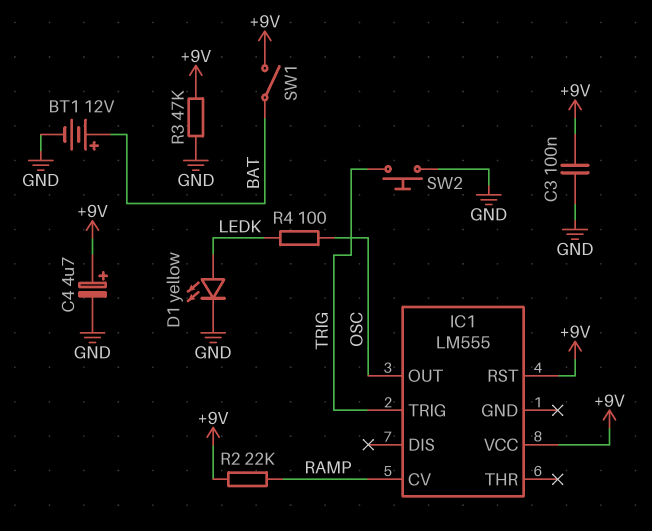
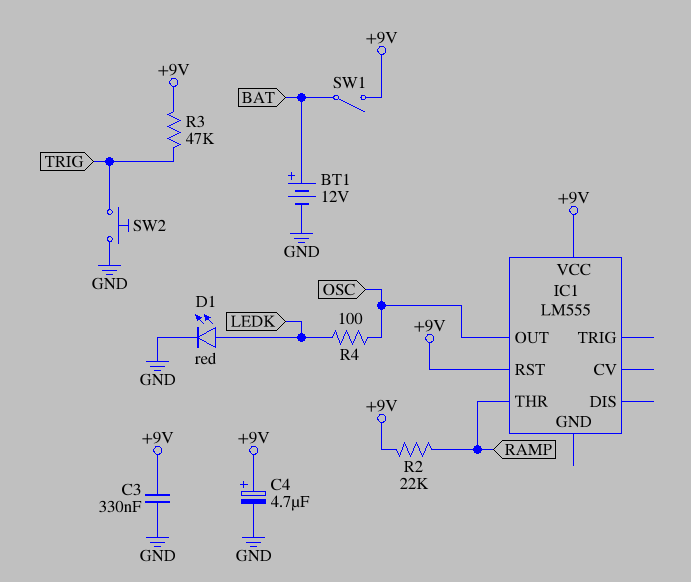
C3: 100nF (+9V, GND) -> 330nF (+9V, GND)
D1: LED yellow (A LEDK, K GND) -> LED red (A LEDK, K GND)
IC1 pin CV: RAMP -> none
IC1 pin THR: none -> RAMP
IC1 pin TRIG: TRIG -> none
R3: 47k (+9V, GND) -> 47k (+9V, TRIG)

